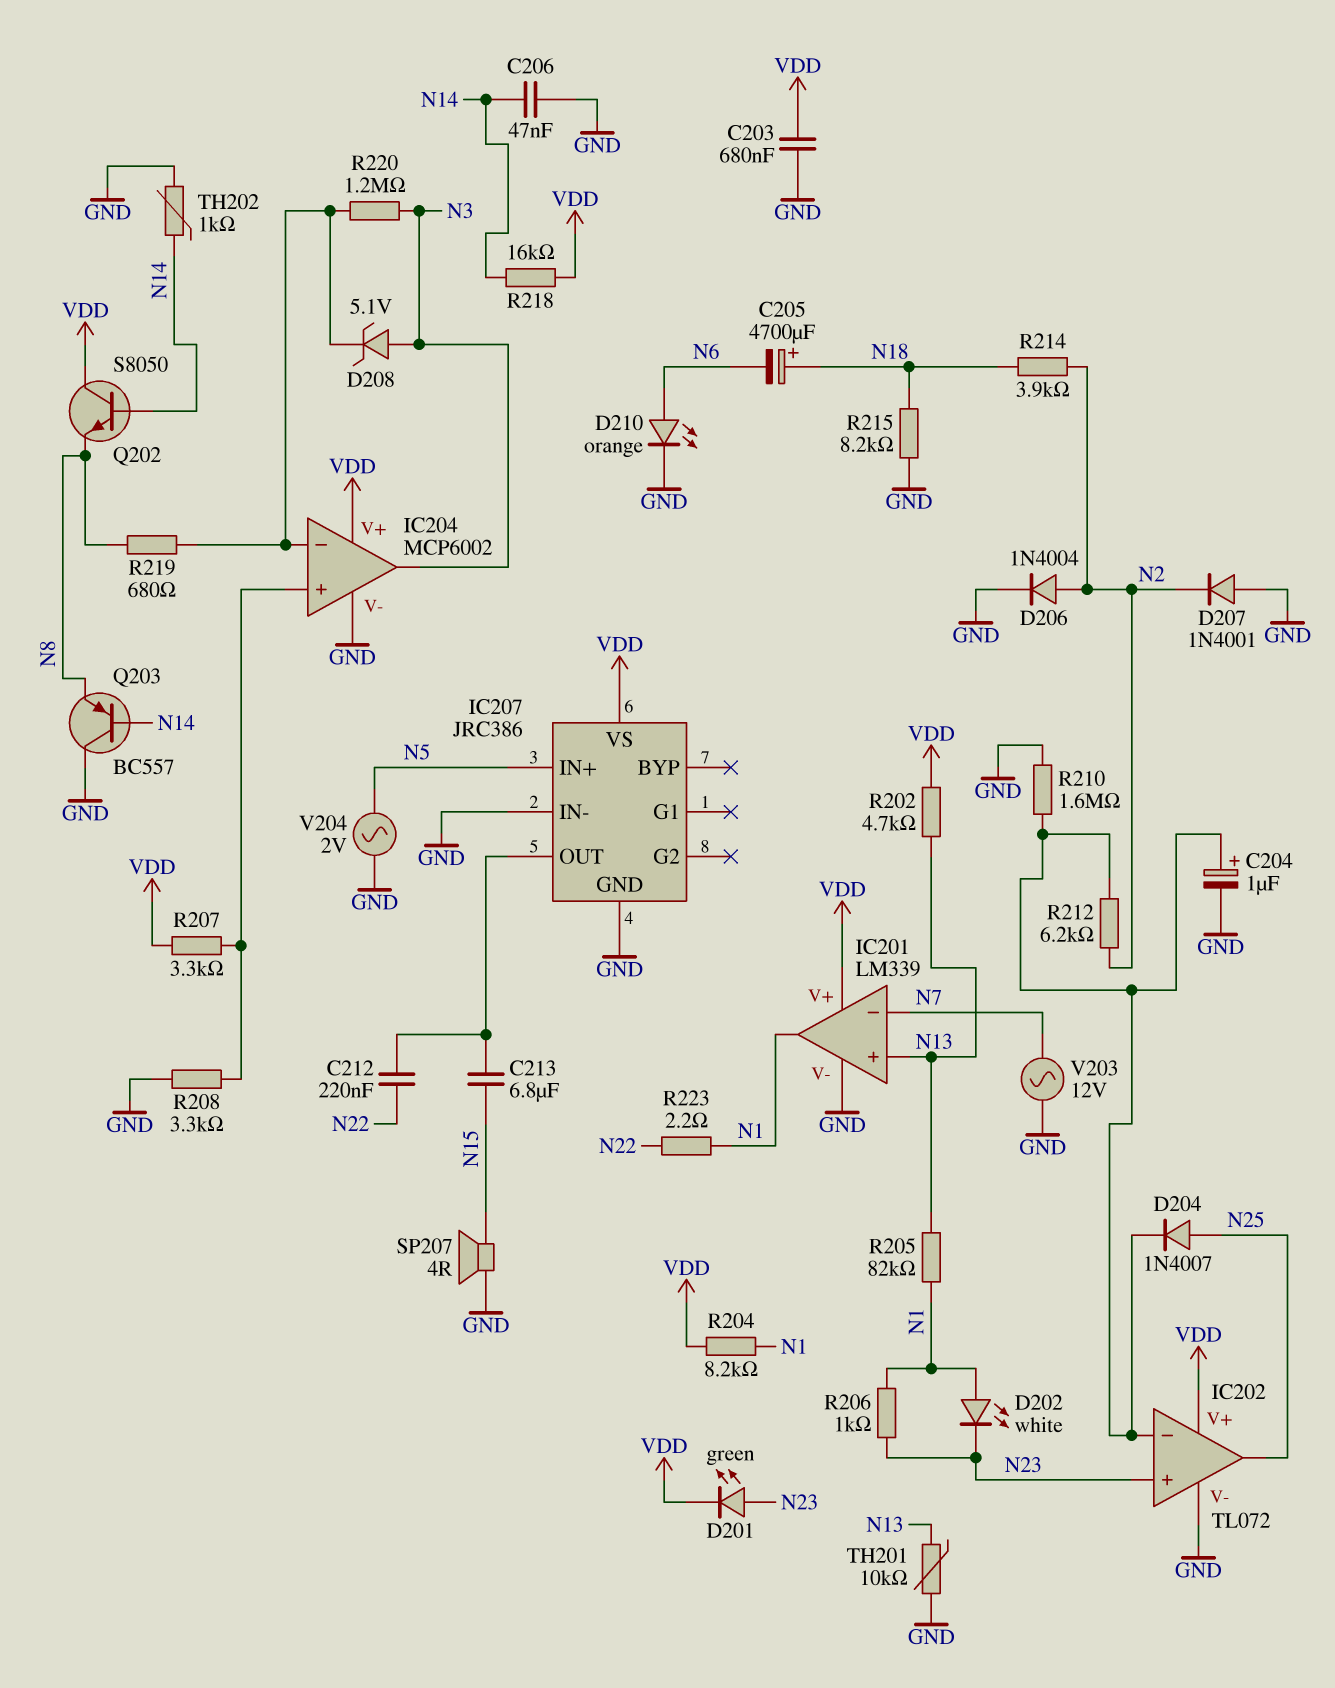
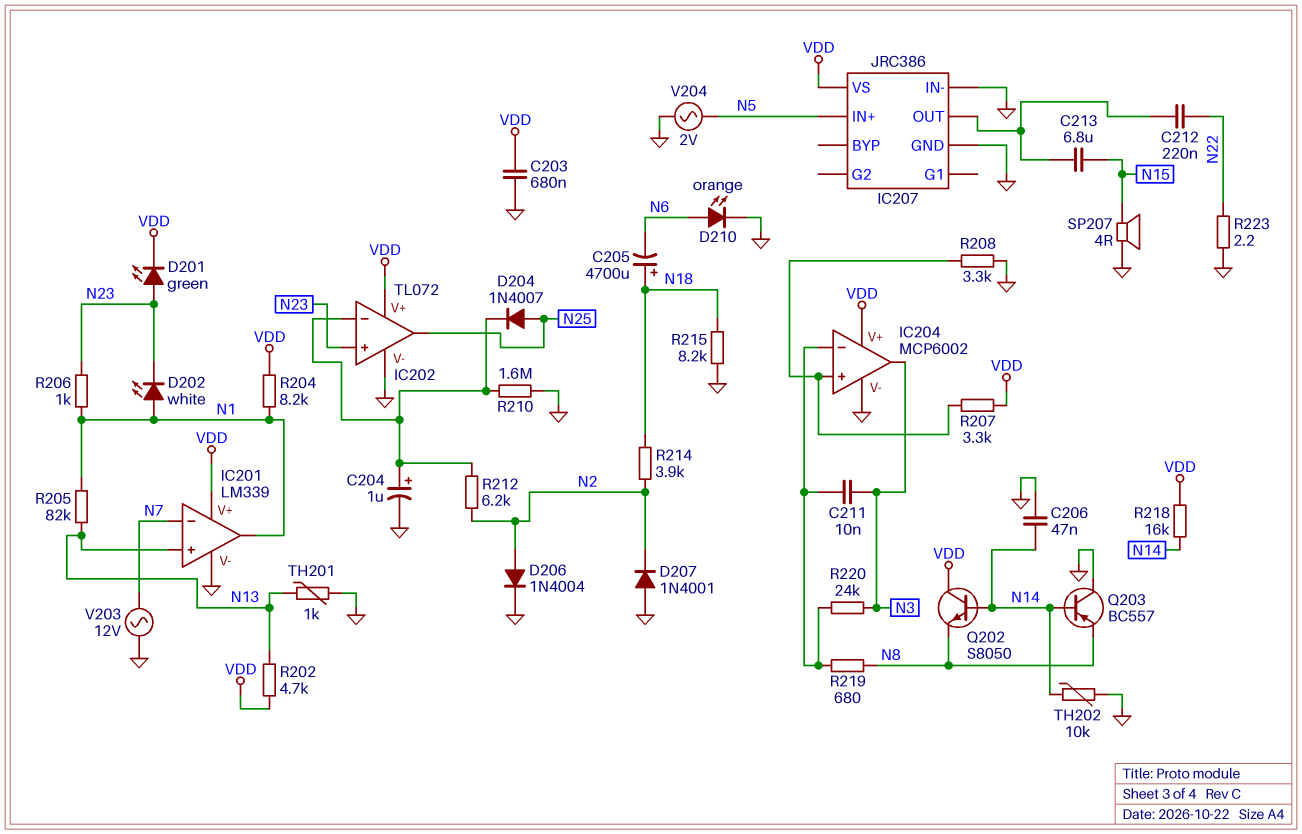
C211: none -> 10nF (IC204/in-, N3)
D208: zener 5.1V (A N3, K IC204/in-) -> none
R220: 1.2M (IC204/in-, N3) -> 24k (IC204/in-, N3)
R223: 2.2 (N1, N22) -> 2.2 (GND, N22)
TH201: 10k (GND, N13) -> 1k (GND, N13)
TH202: 1k (GND, N14) -> 10k (GND, N14)

